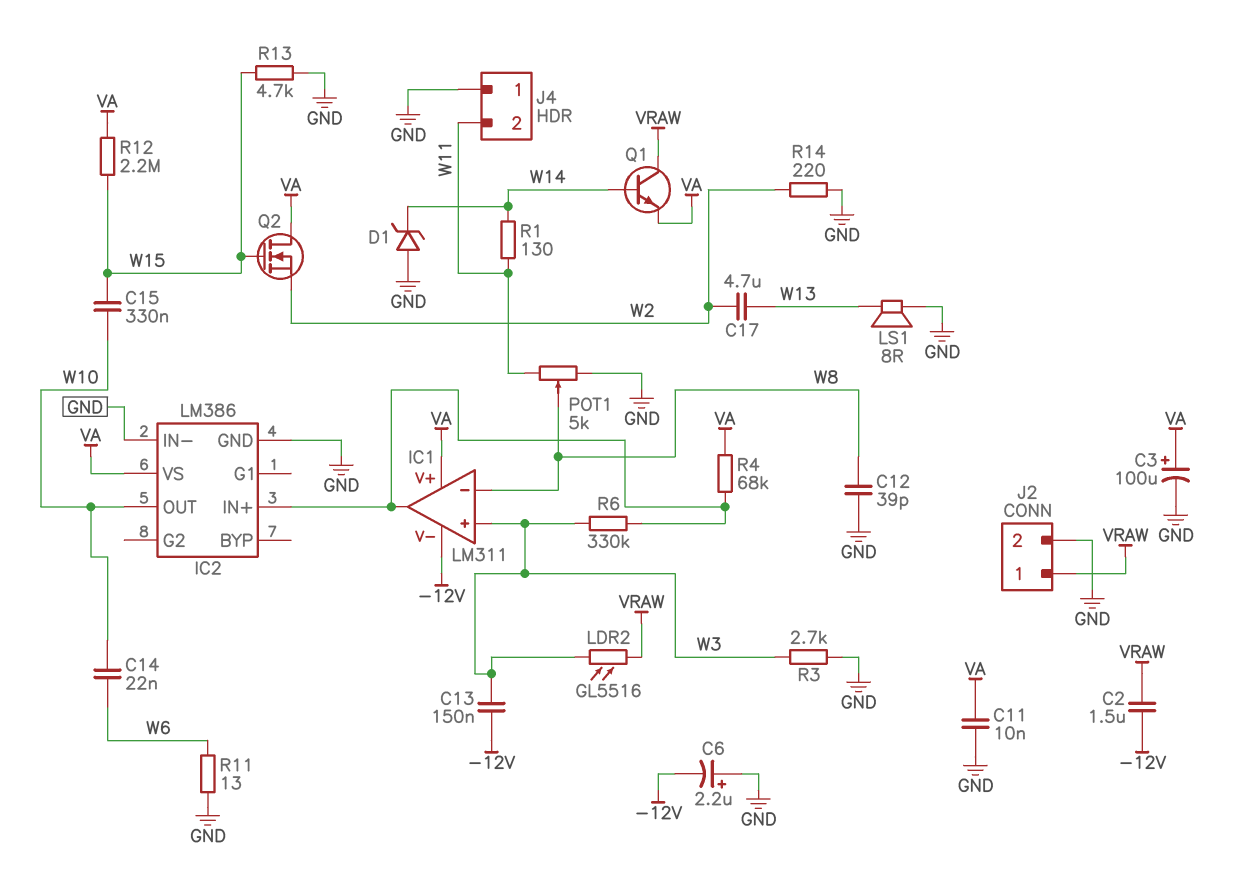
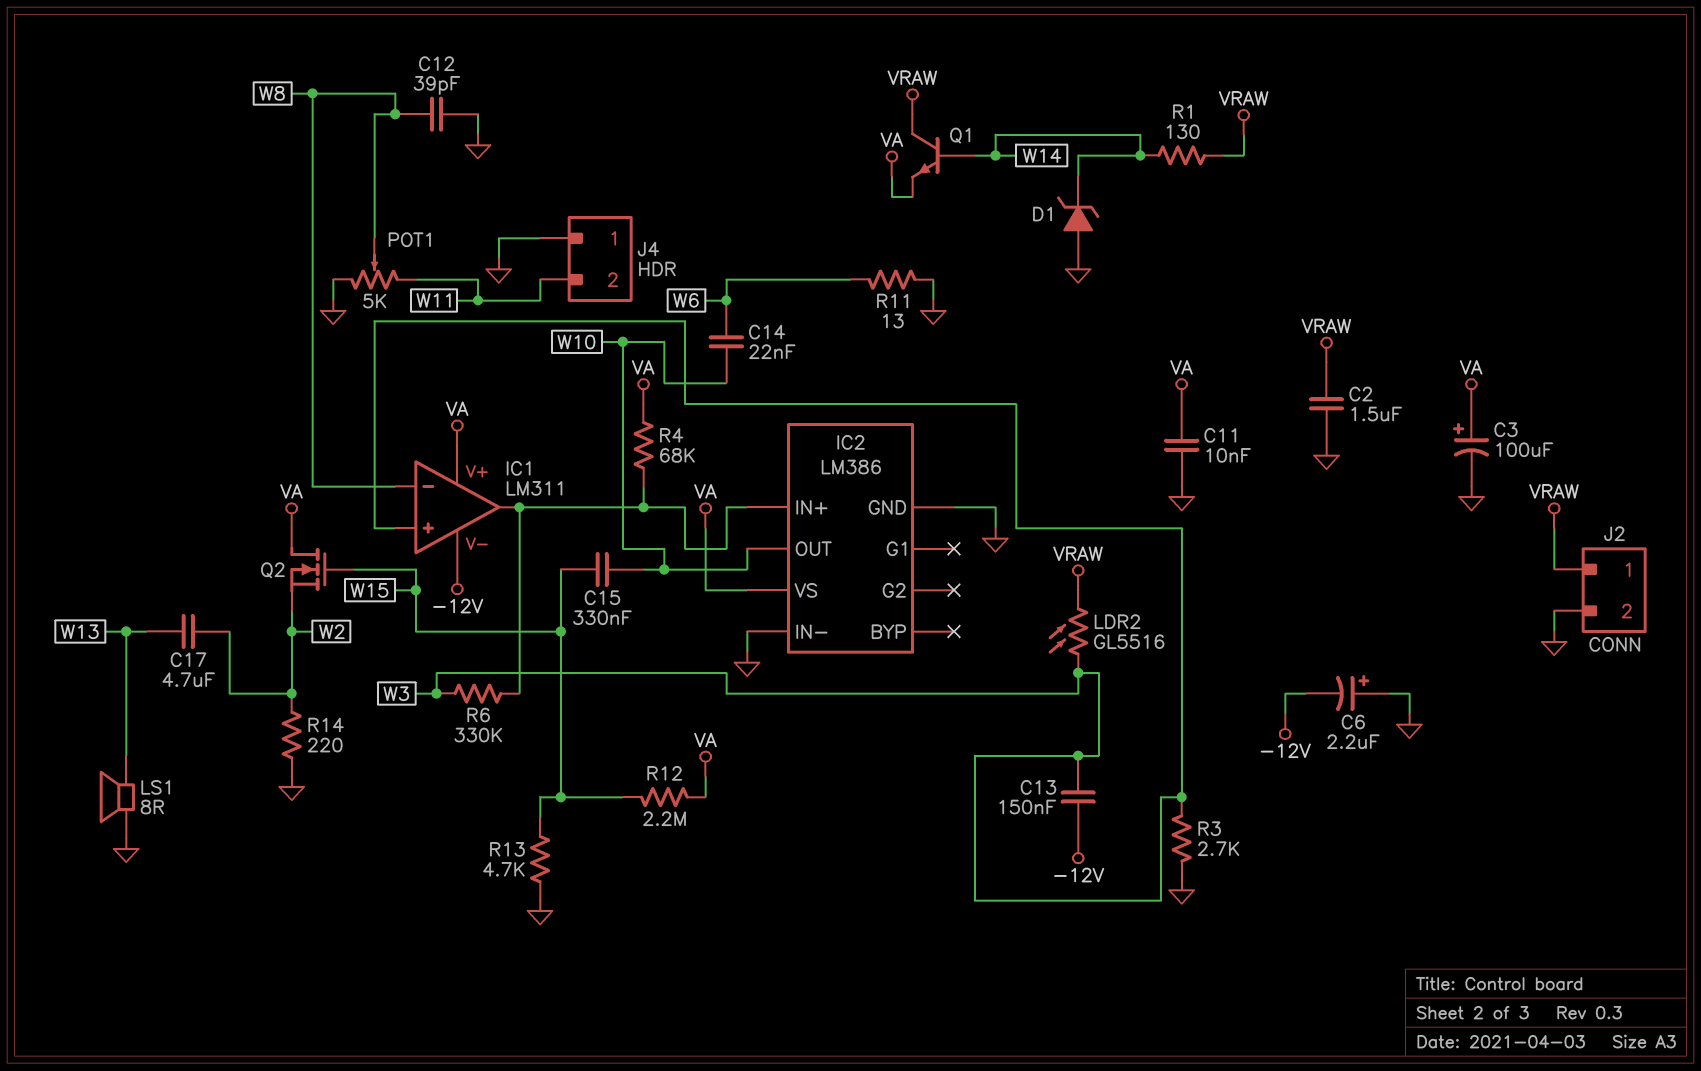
C2: 1.5uF (-12V, VRAW) -> 1.5uF (GND, VRAW)
R1: 130 (W11, W14) -> 130 (VRAW, W14)

